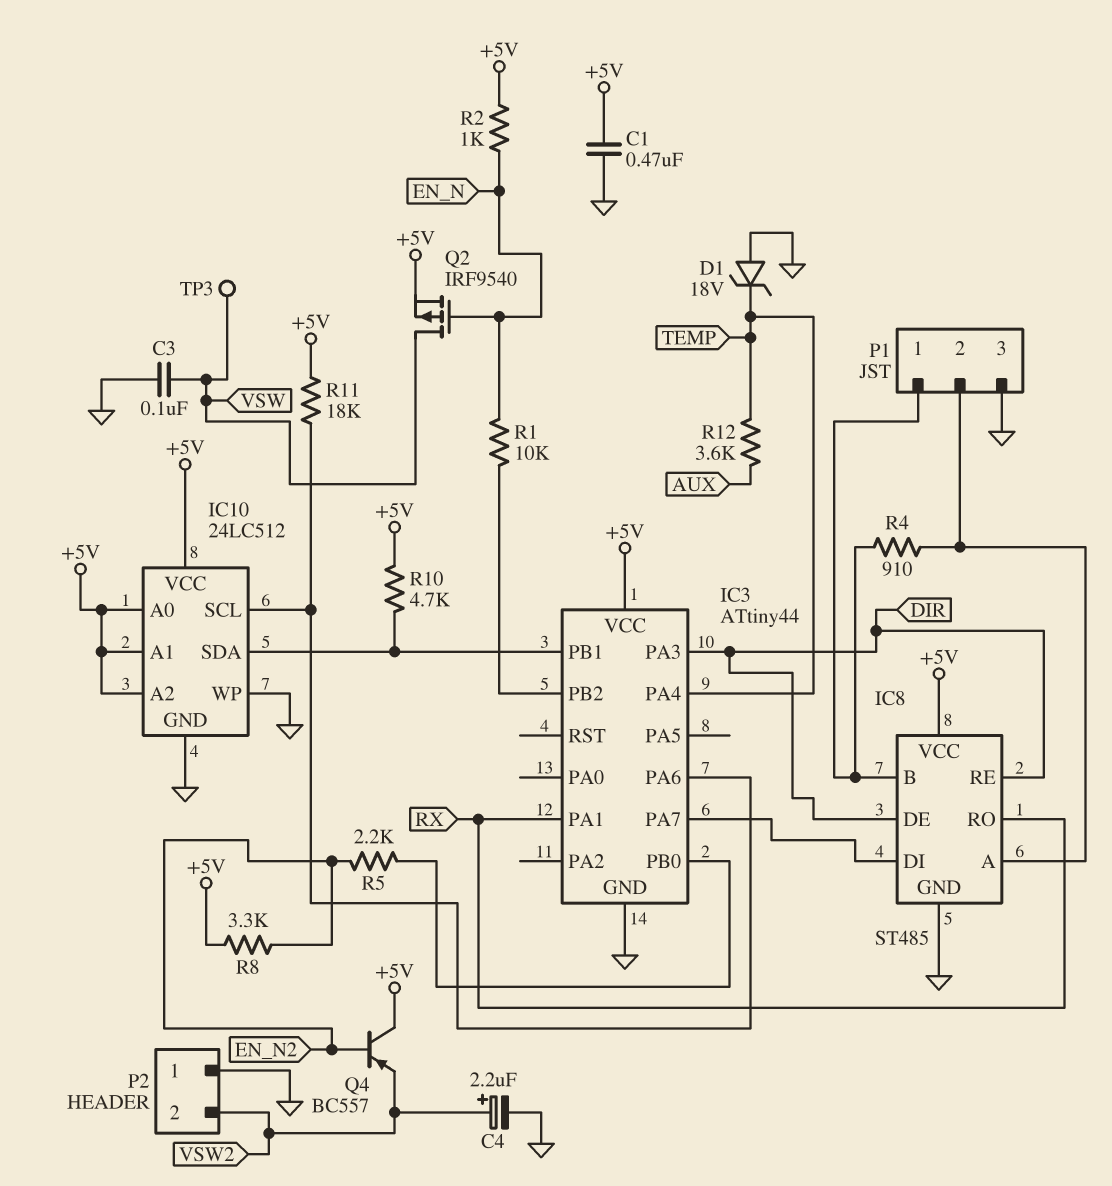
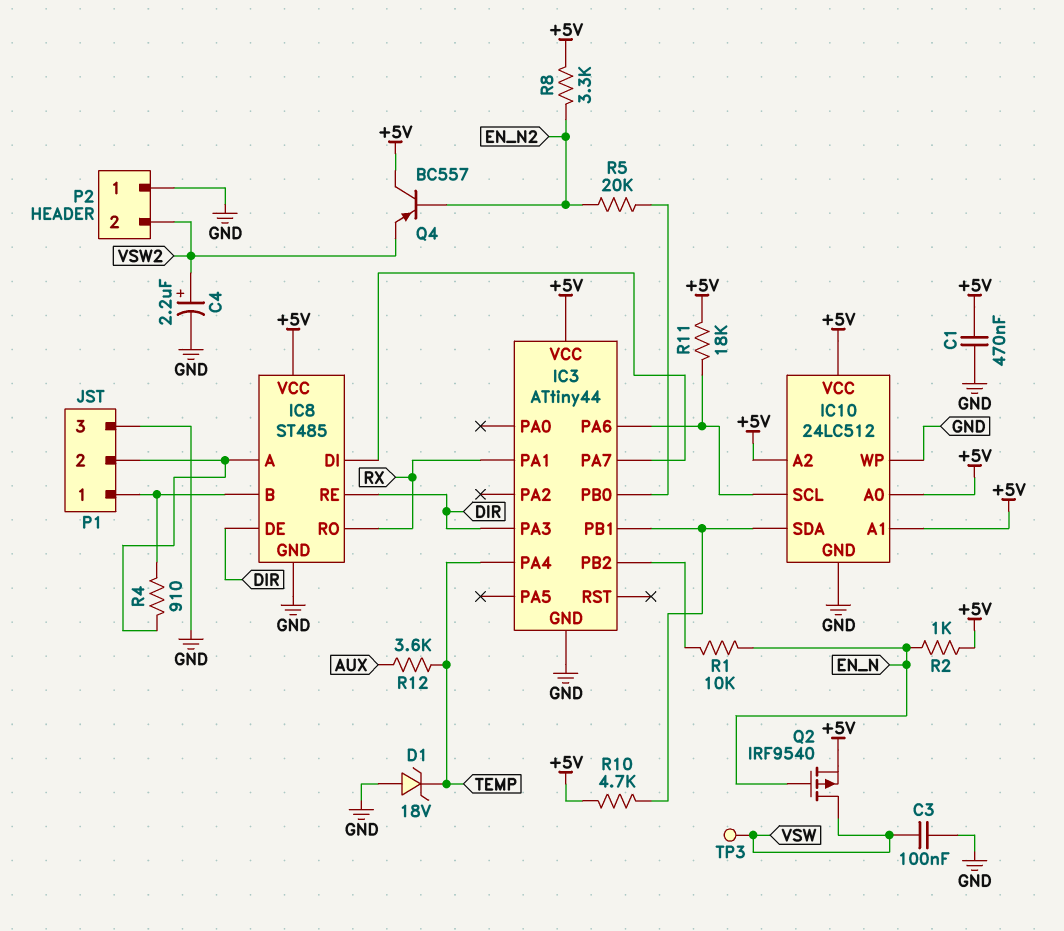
R5: 2.2k (EN_N2, IC3/PB0) -> 20k (EN_N2, IC3/PB0)

